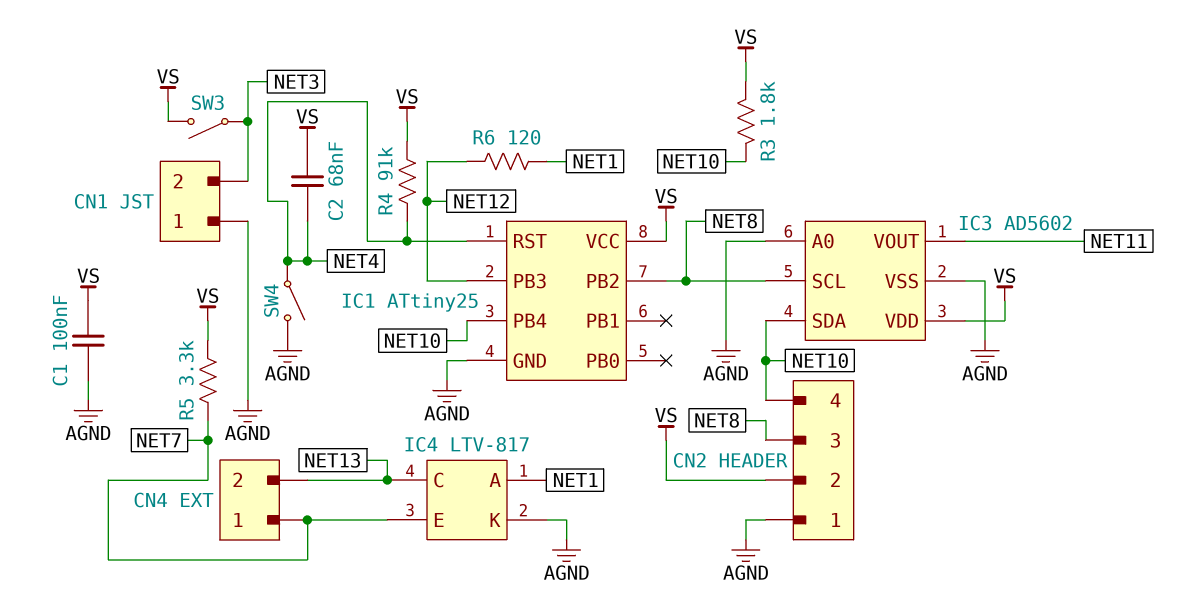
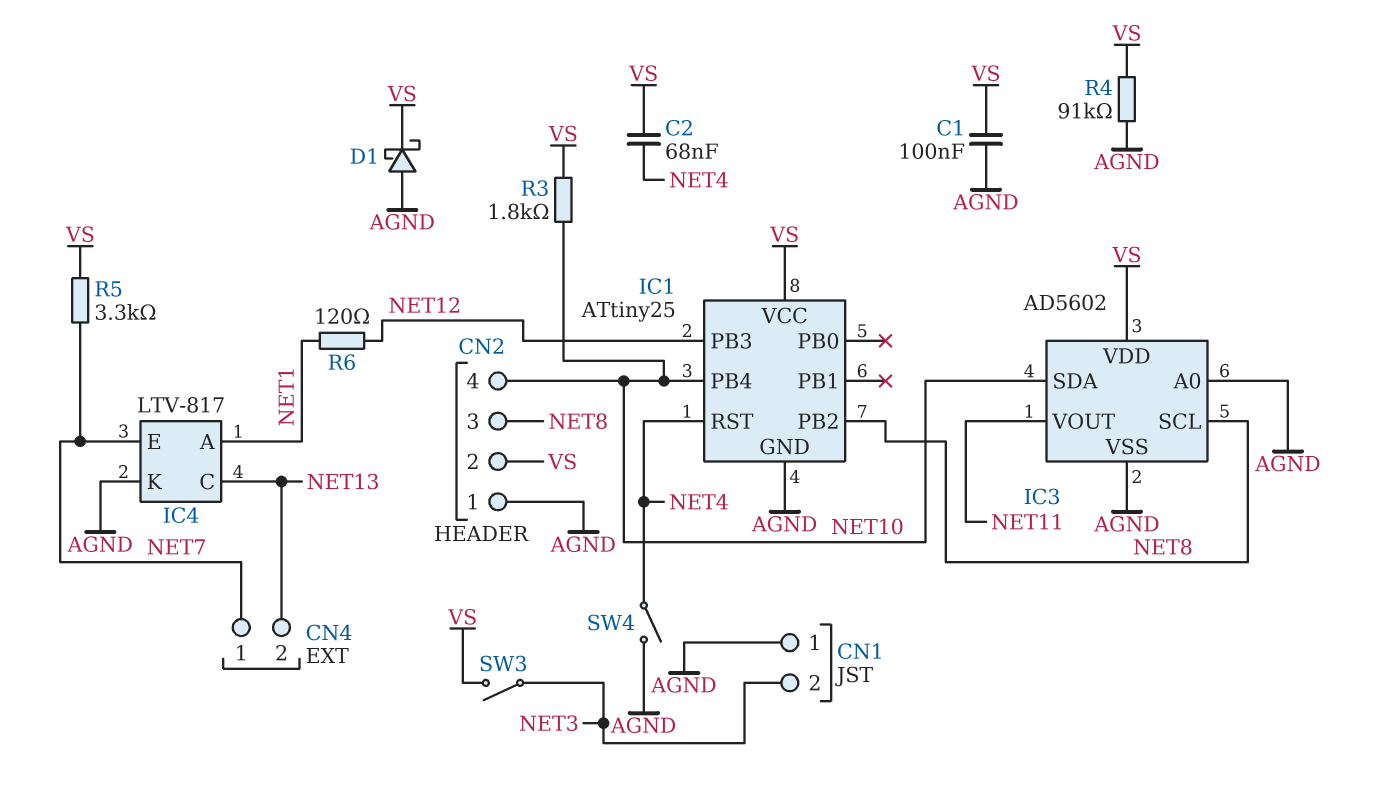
D1: none -> schottky (A AGND, K VS)
R4: 91k (NET4, VS) -> 91k (AGND, VS)

